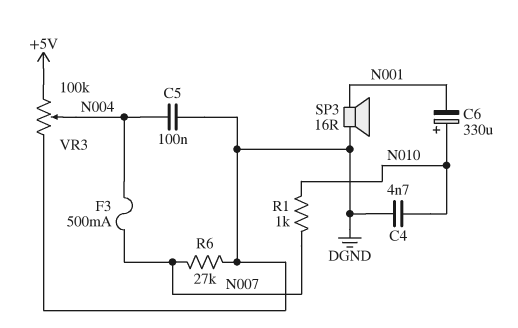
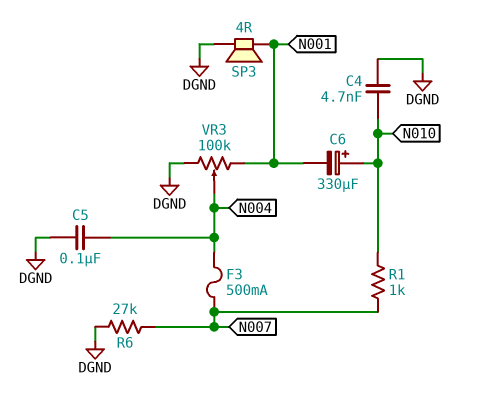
SP3: speaker 16R (DGND, N001) -> speaker 4R (DGND, N001)
VR3: 100k (+5V, DGND, wiper N004) -> 100k (DGND, N001, wiper N004)

